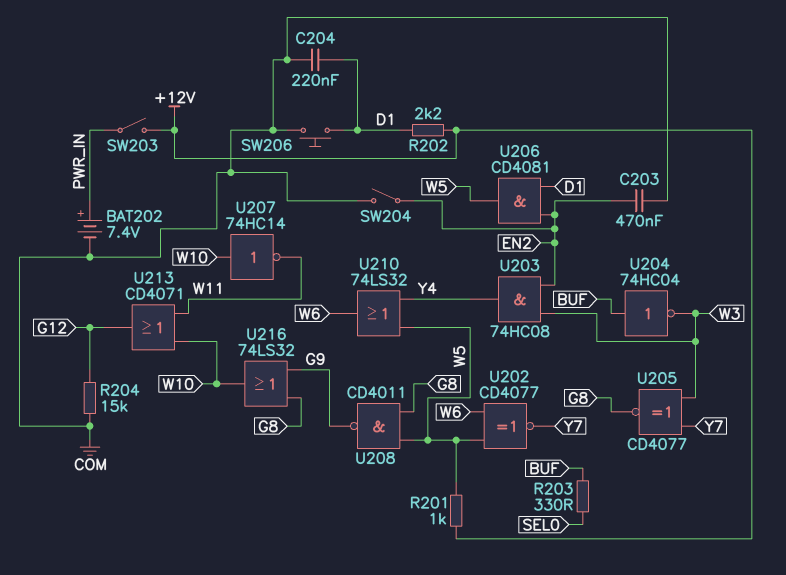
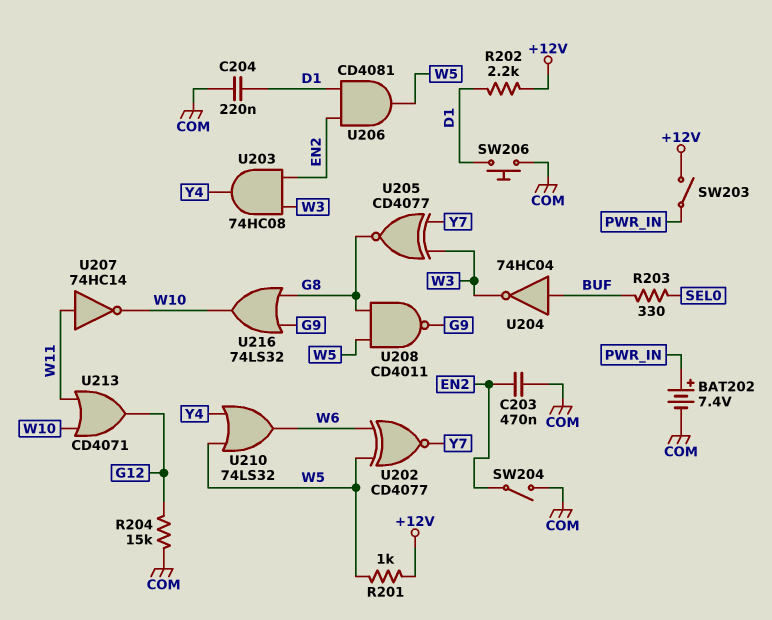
U207: NOT 74HC14 (in W10, out W11) -> NOT 74HC14 (in W11, out W10)

